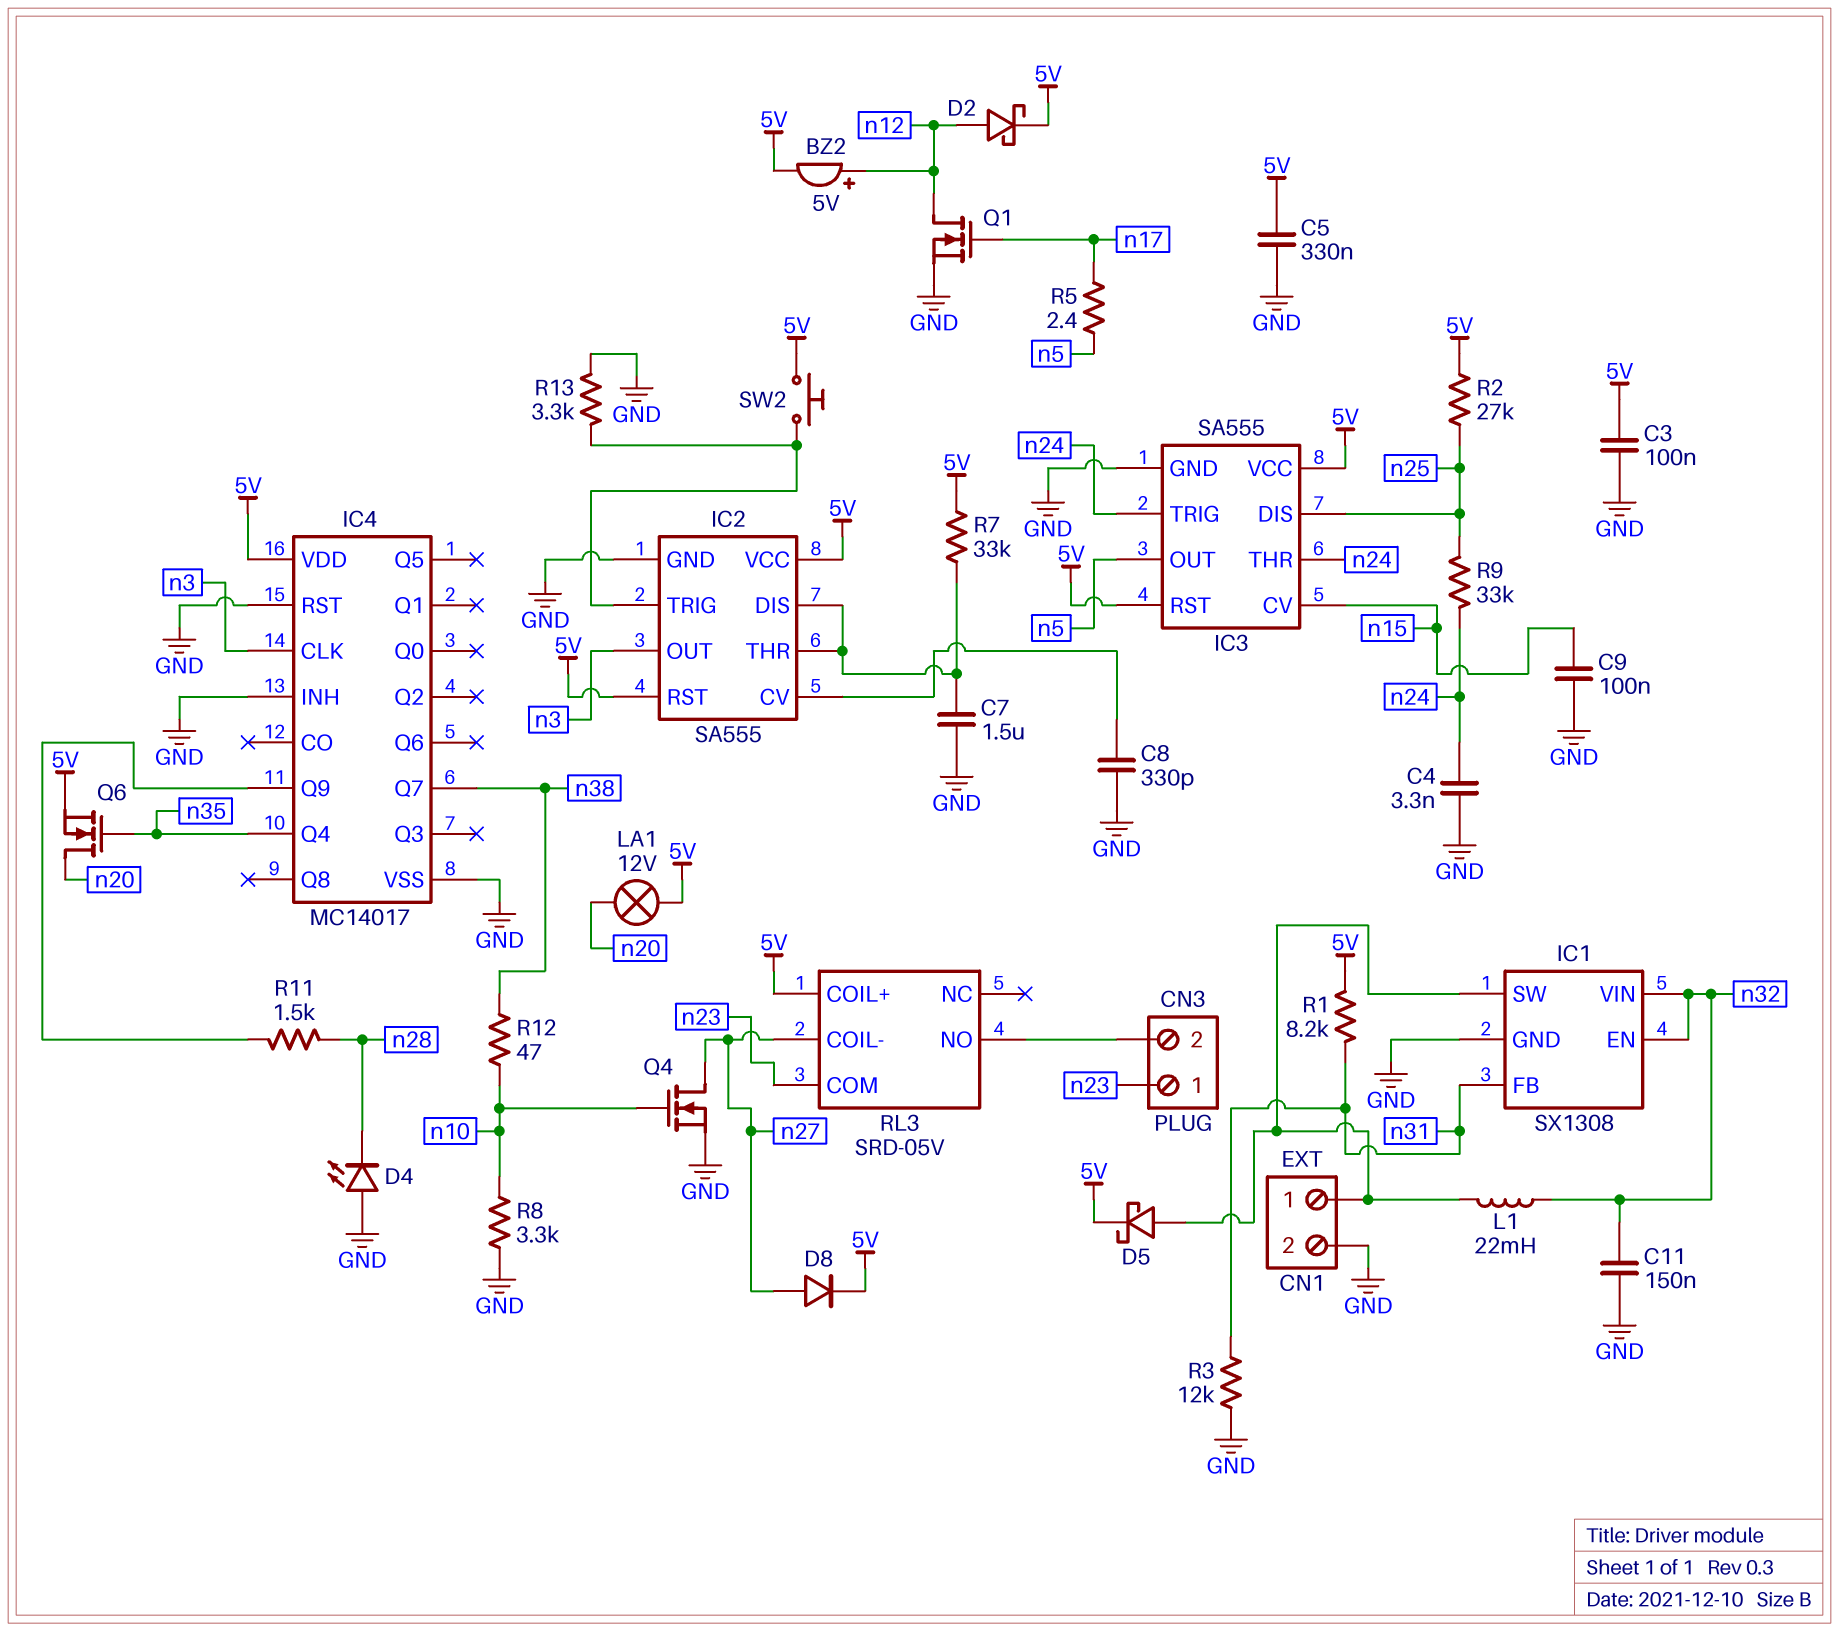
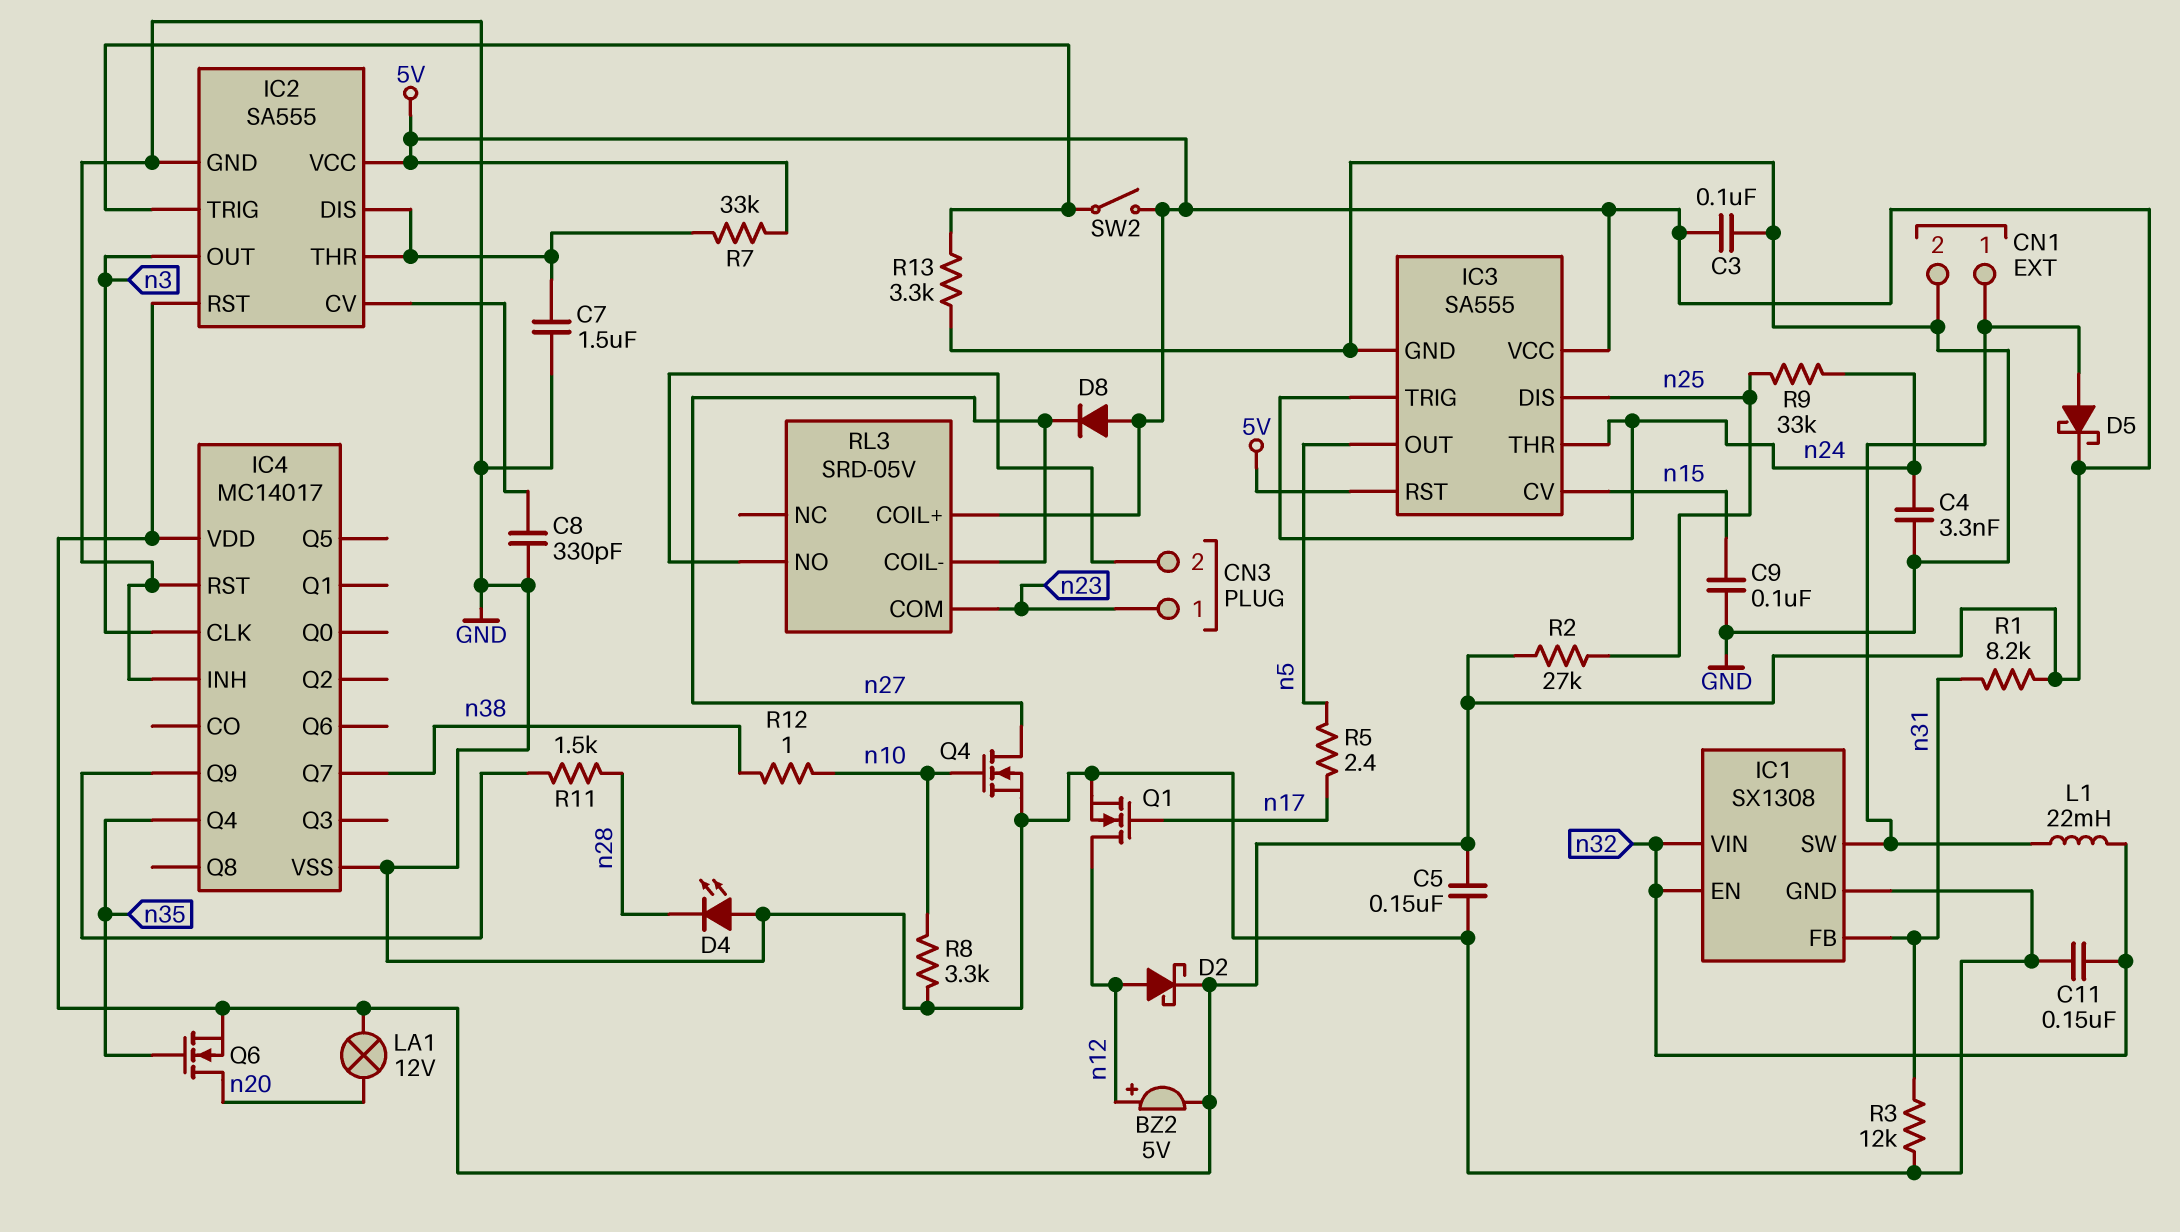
C5: 330nF (5V, GND) -> 150nF (5V, GND)
D8: diode (A n27, K 5V) -> diode (A 5V, K n27)
R12: 47 (n10, n38) -> 1 (n10, n38)
SW2: button (5V, IC2/TRIG) -> switch (5V, IC2/TRIG)

